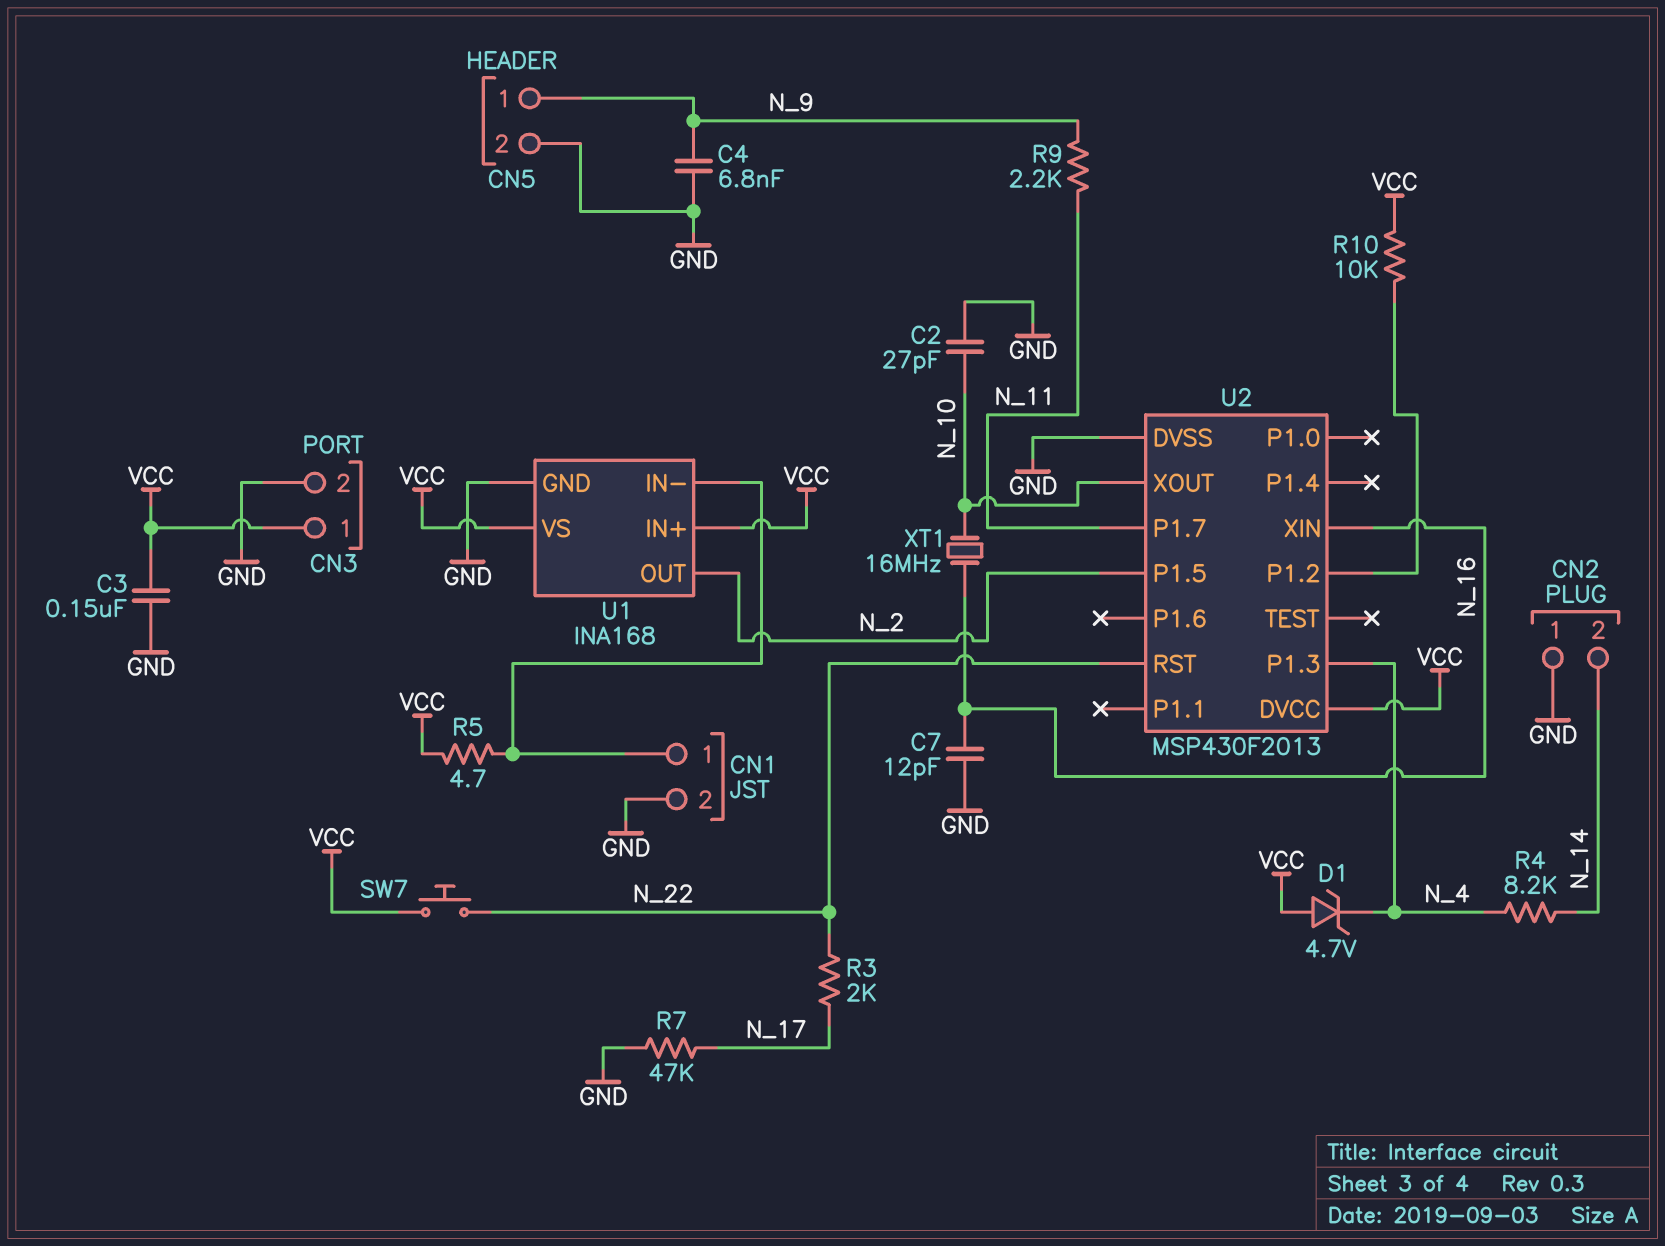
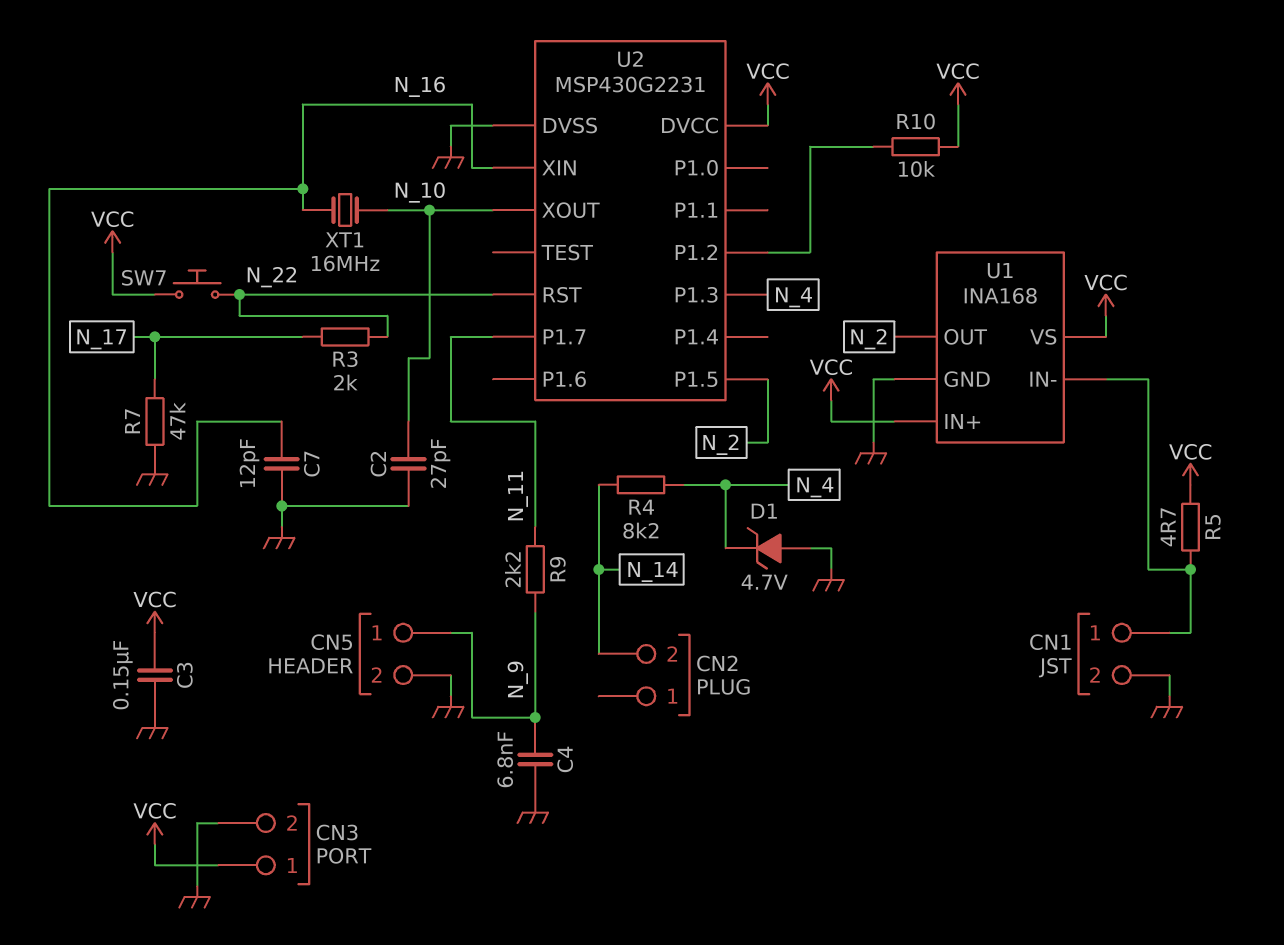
CN2 pin 1: GND -> none
D1: zener 4.7V (A VCC, K N_4) -> zener 4.7V (A GND, K N_4)
U2: MSP430F2013 -> MSP430G2231

